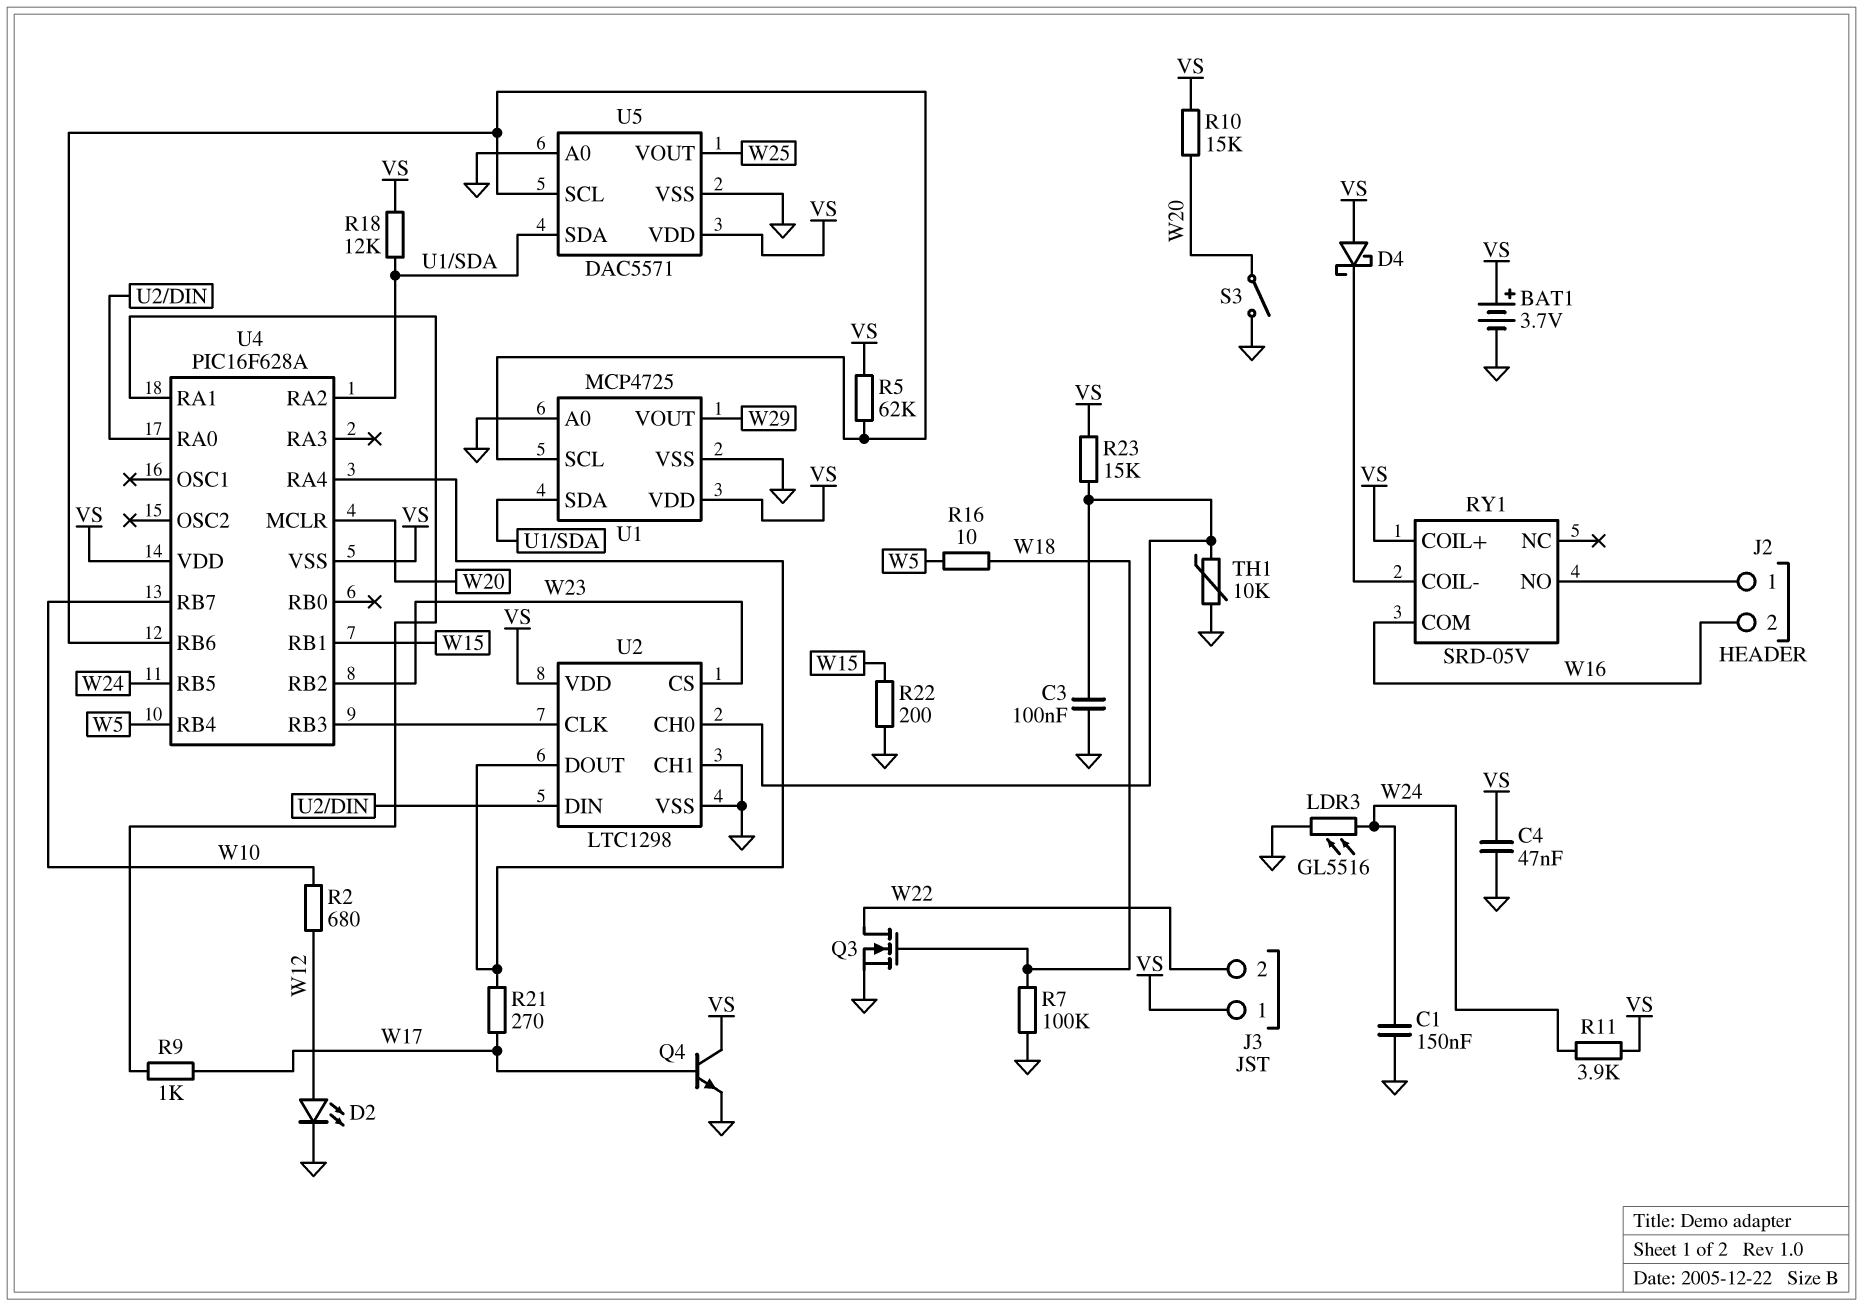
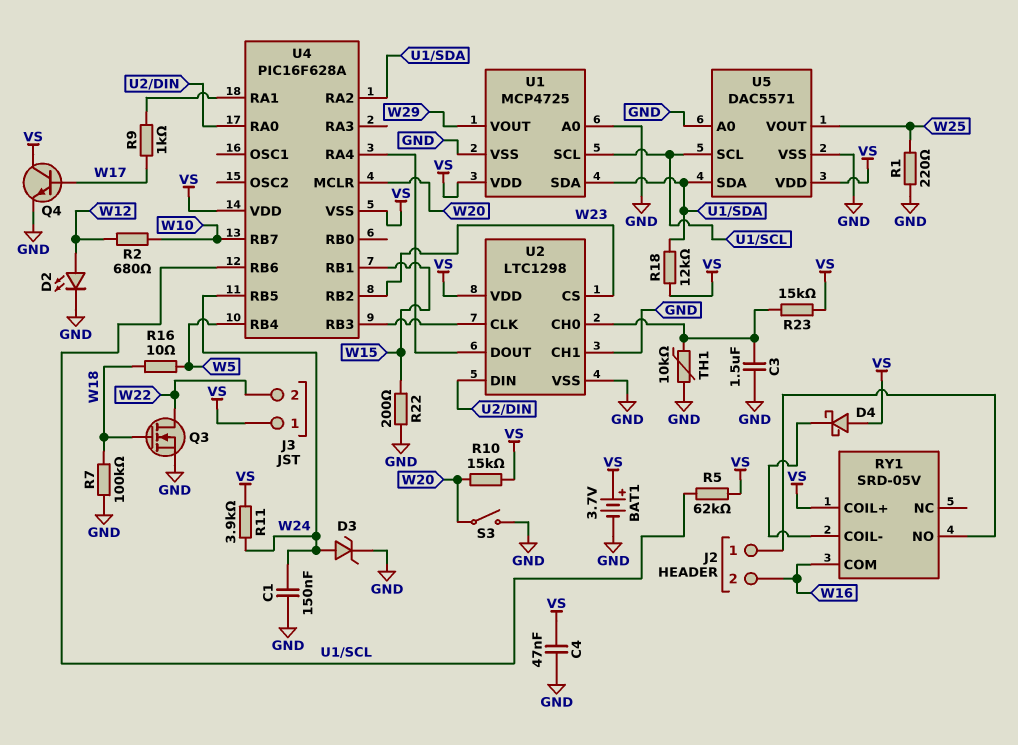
C3: 100nF (GND, U2/CH0) -> 1.5uF (GND, U2/CH0)
D3: none -> zener (A W24, K GND)
LDR3: GL5516 (GND, W24) -> none
R1: none -> 220 (GND, W25)
R21: 270 (U2/DOUT, W17) -> none

